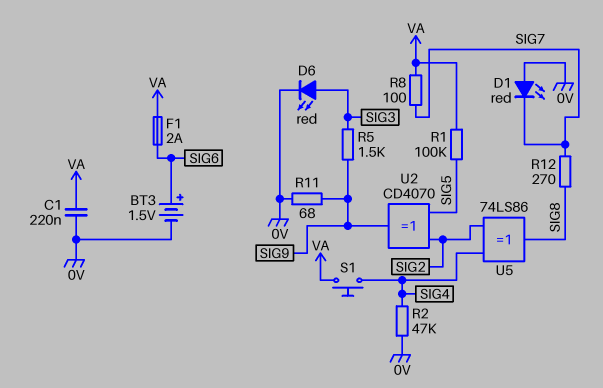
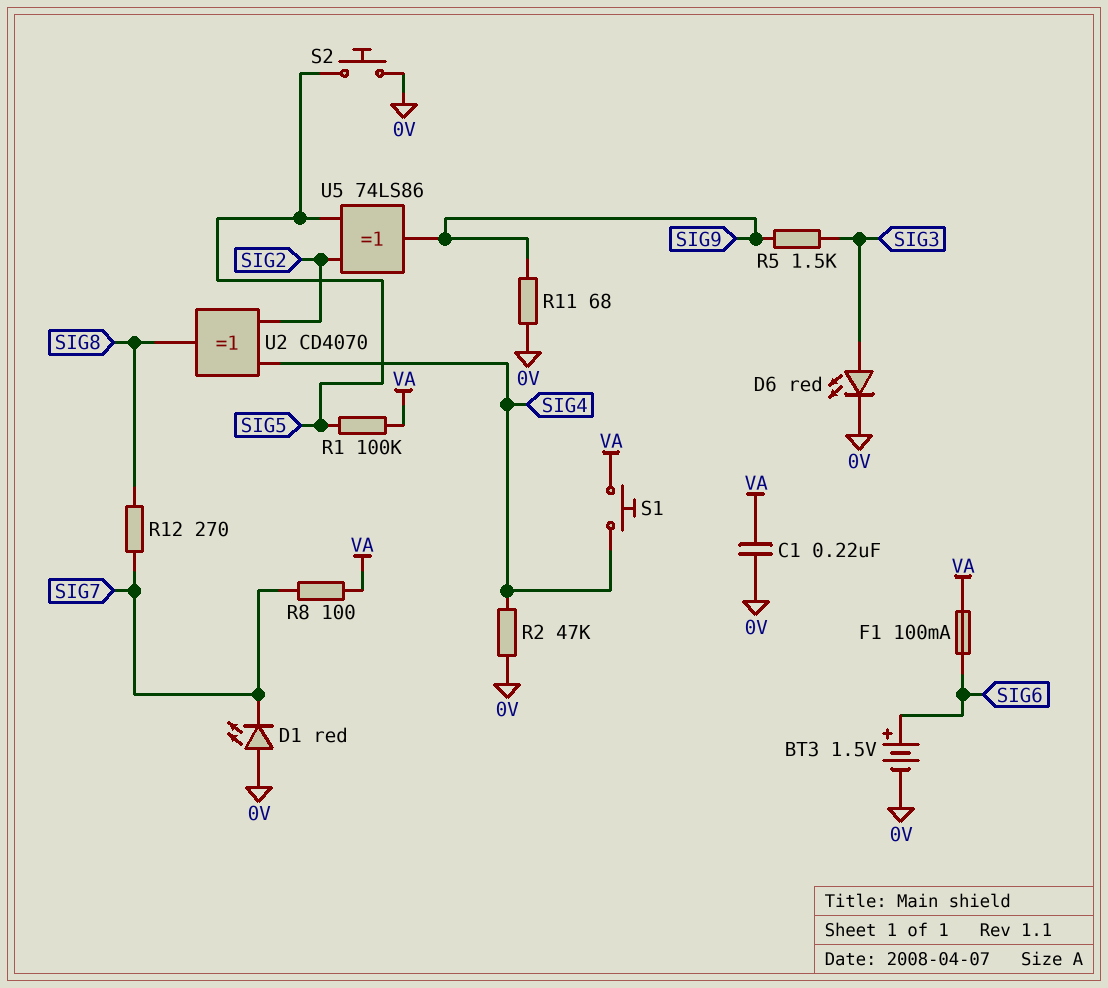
F1: 2A (SIG6, VA) -> 100mA (SIG6, VA)
S2: none -> button (0V, SIG5)
U2: XOR CD4070 (in SIG2, in SIG5, out SIG9) -> XOR CD4070 (in SIG2, in SIG4, out SIG8)
U5: XOR 74LS86 (in SIG2, in SIG4, out SIG8) -> XOR 74LS86 (in SIG2, in SIG5, out SIG9)

